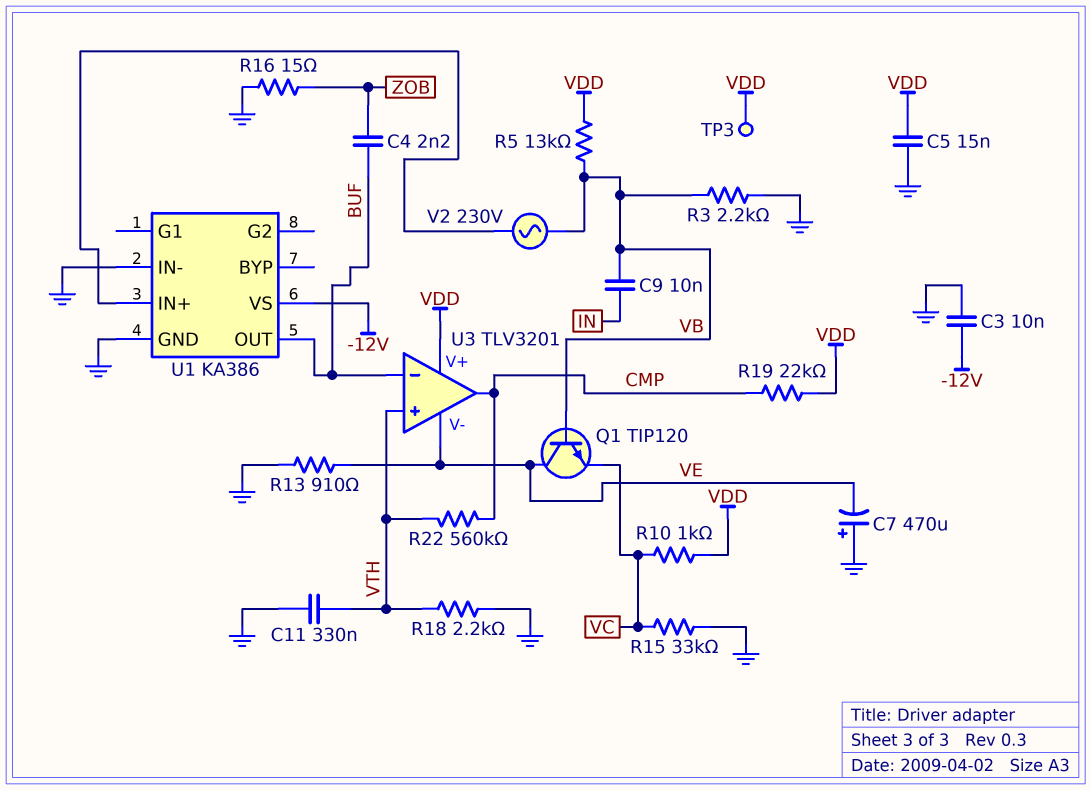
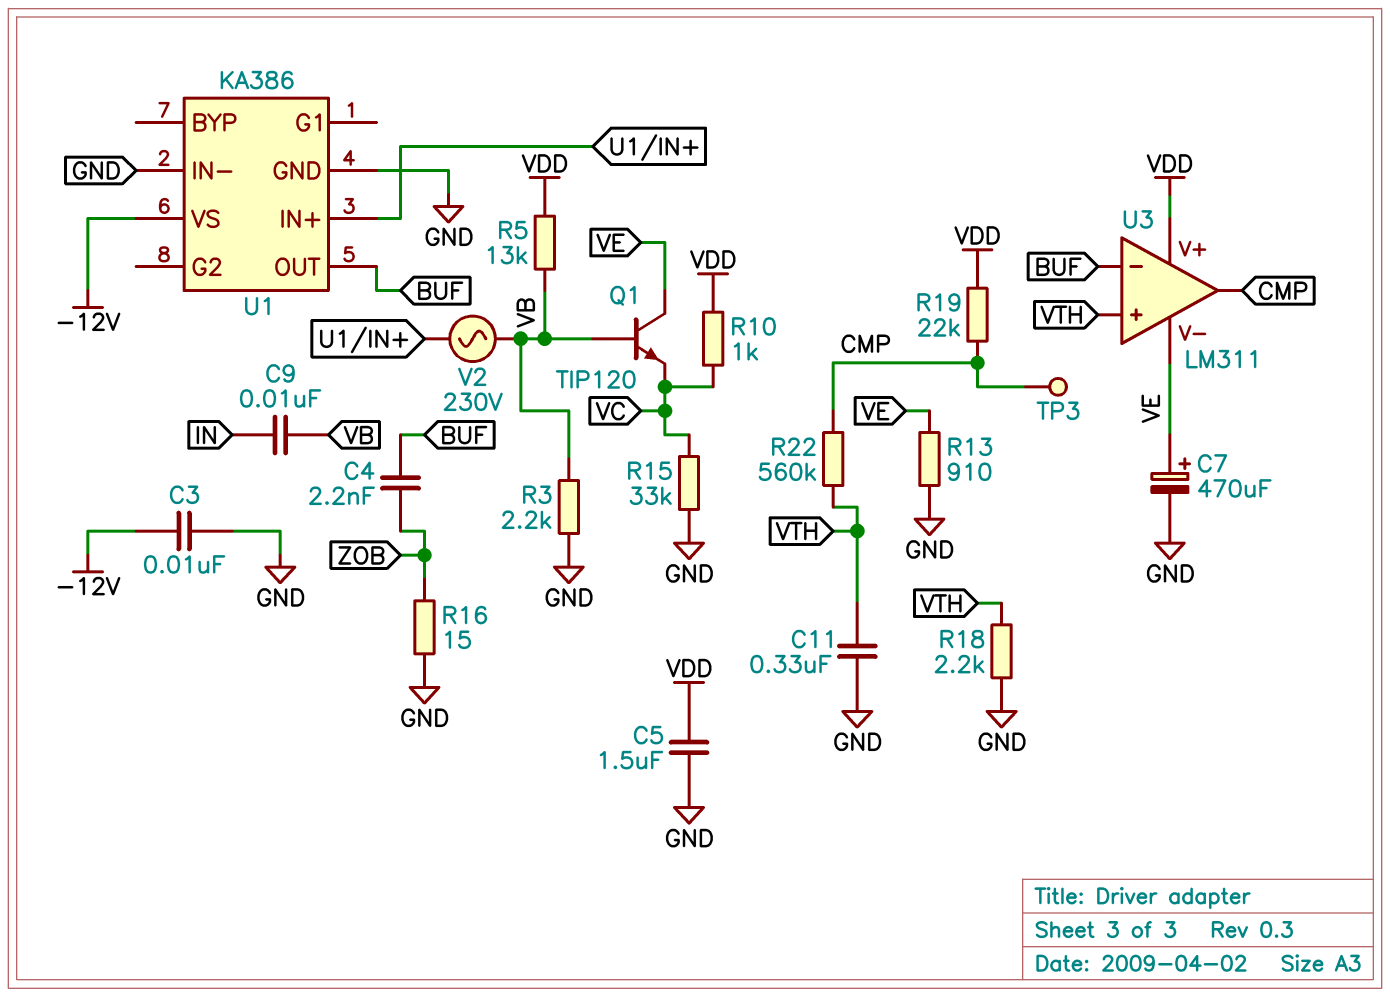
C5: 15nF (GND, VDD) -> 1.5uF (GND, VDD)
C7: 470uF (plus GND, minus VE) -> 470uF (plus VE, minus GND)
TP3: test point (VDD) -> test point (CMP)
U3: TLV3201 -> LM311

